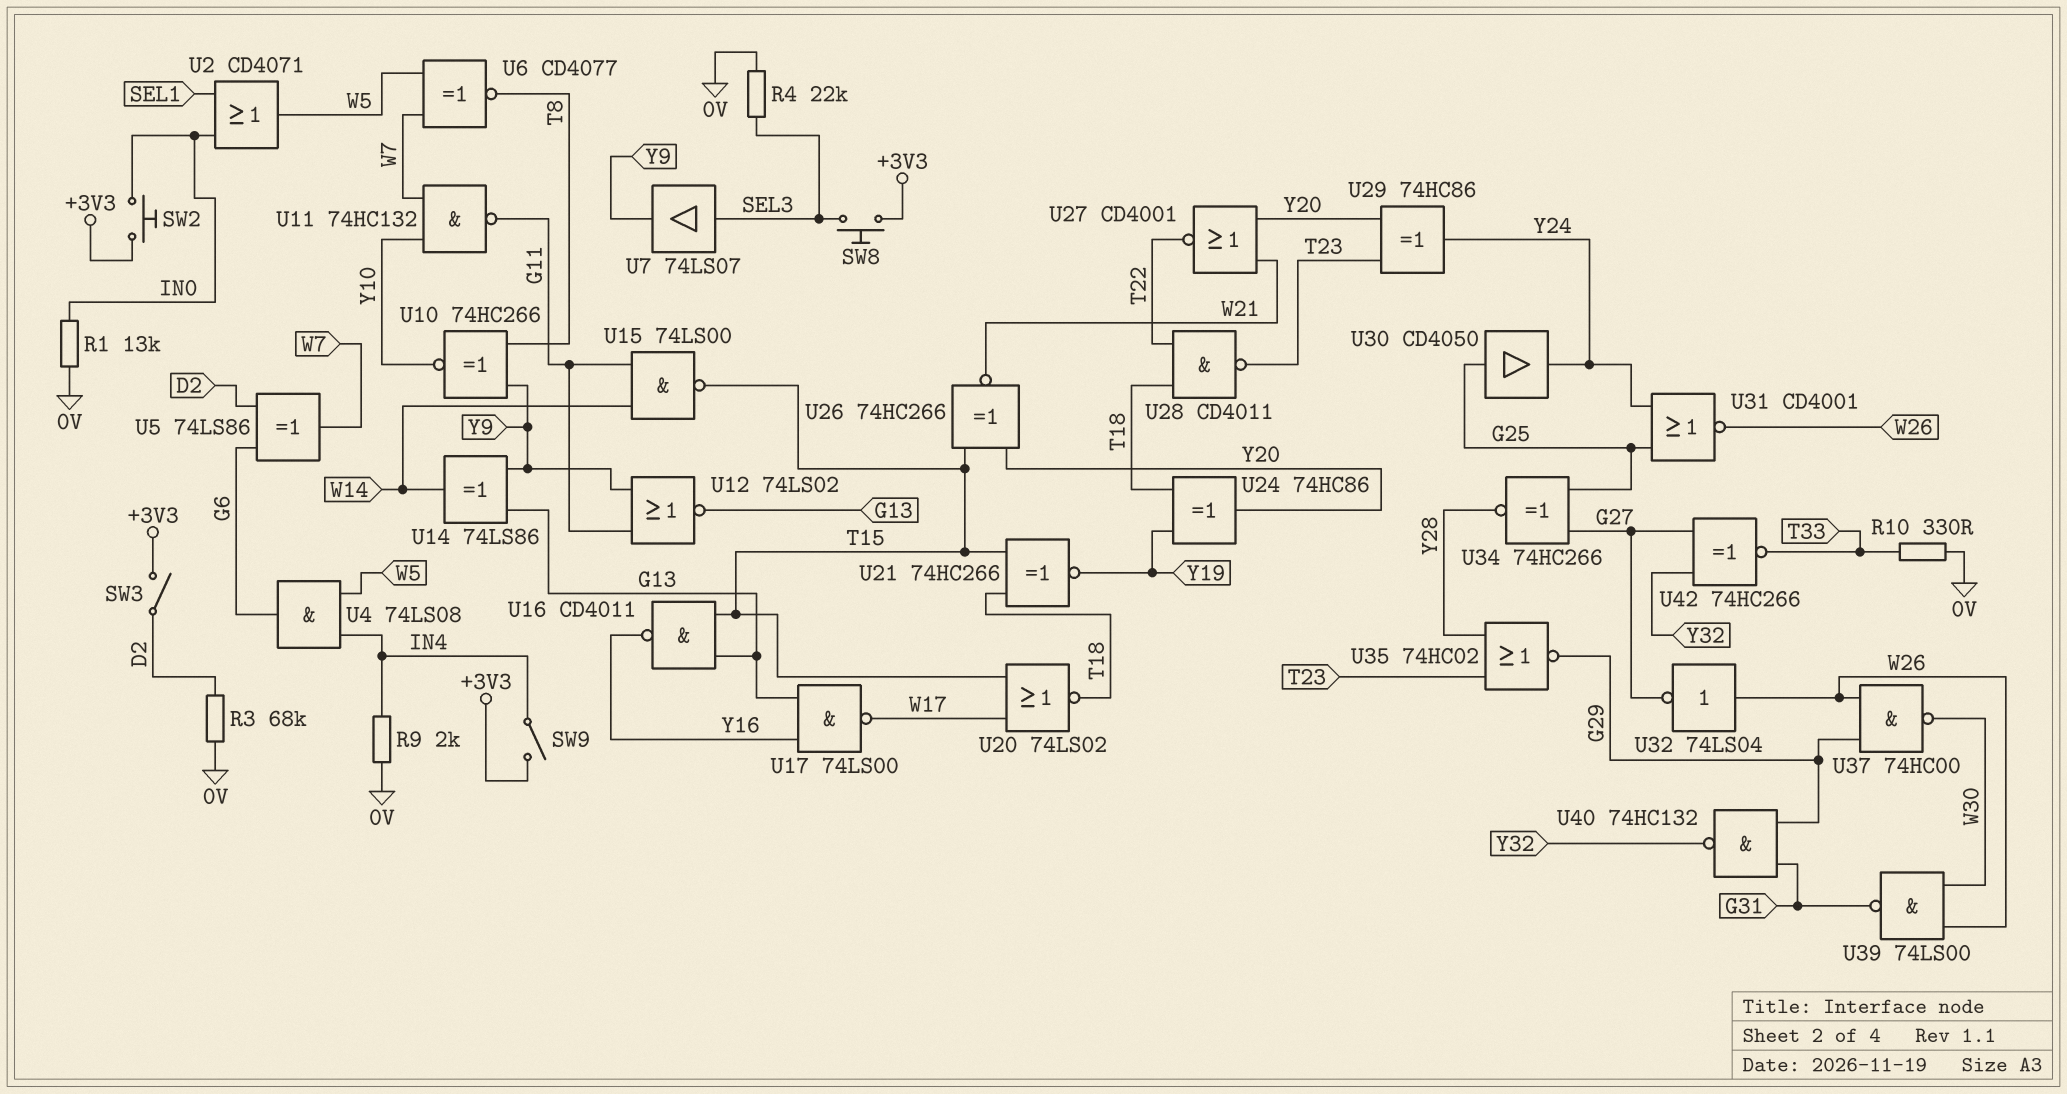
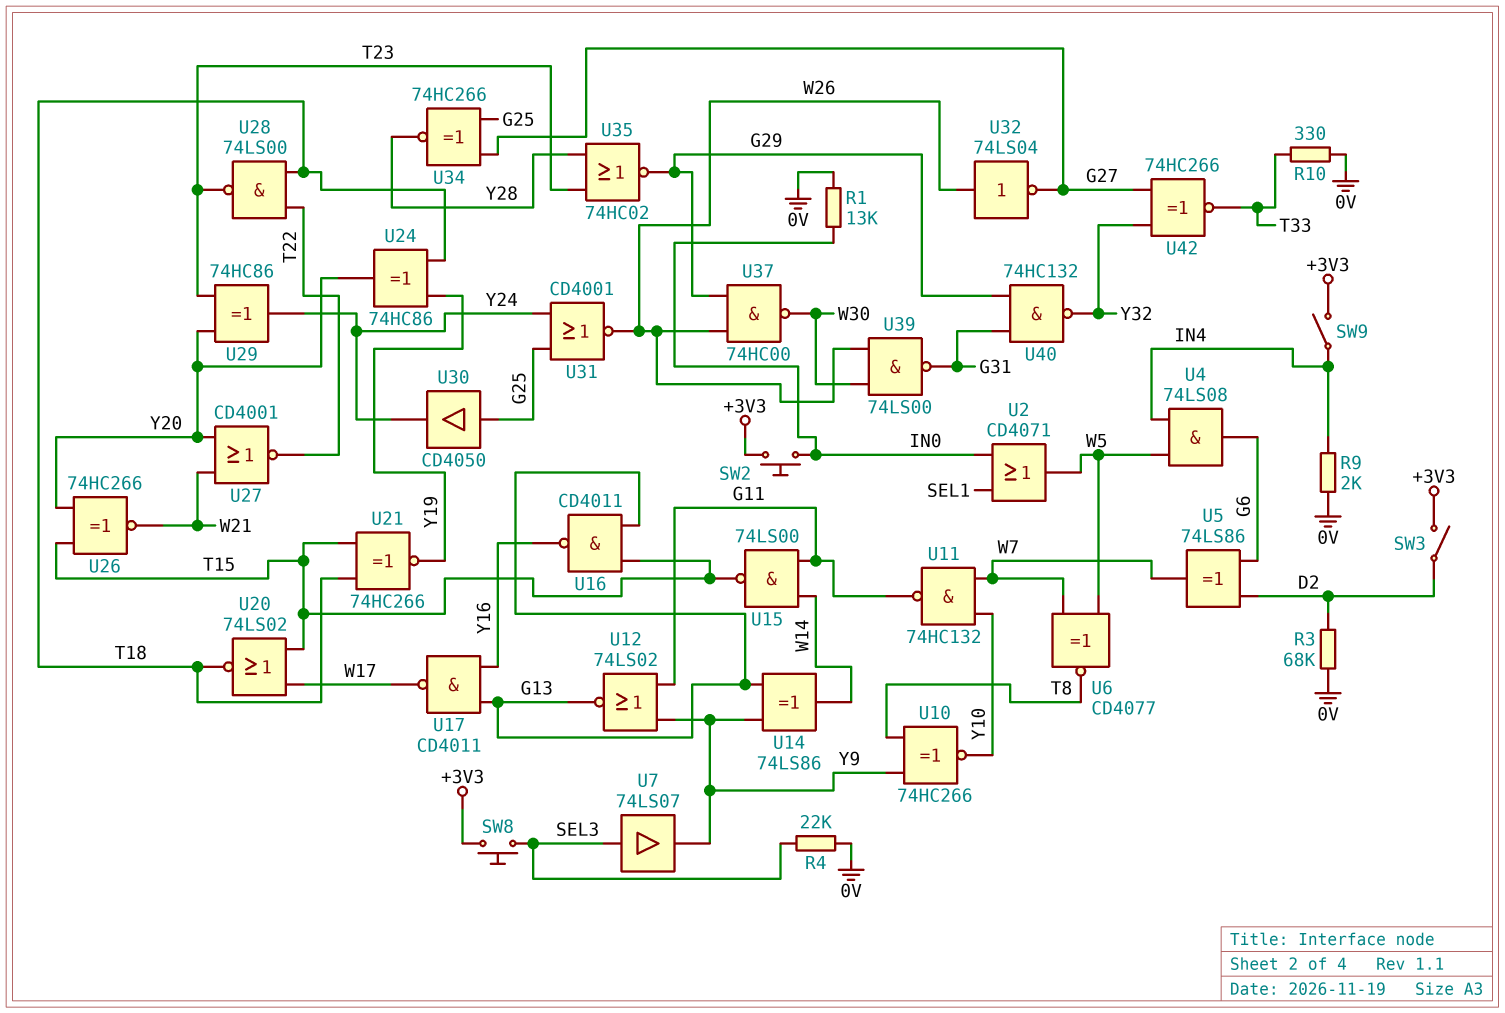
U17: NAND 74LS00 (in G13, in Y16, out W17) -> NAND CD4011 (in G13, in Y16, out W17)
U28: NAND CD4011 (in T18, in T22, out T23) -> NAND 74LS00 (in T18, in T22, out T23)

